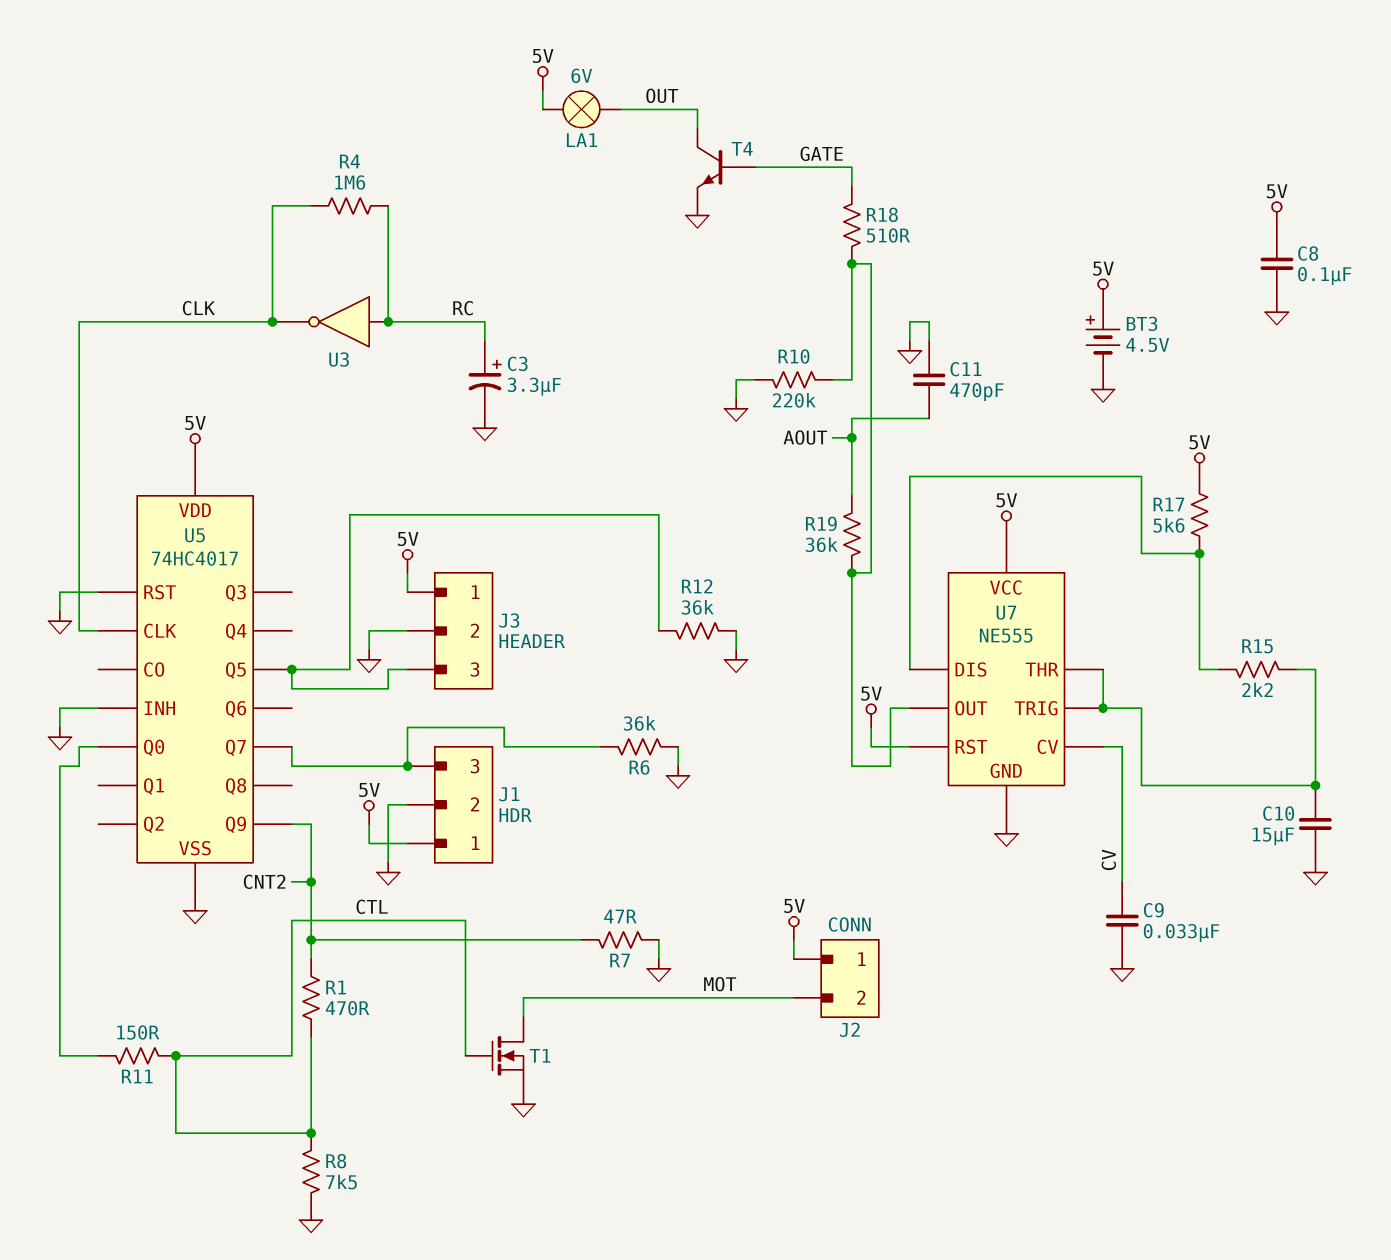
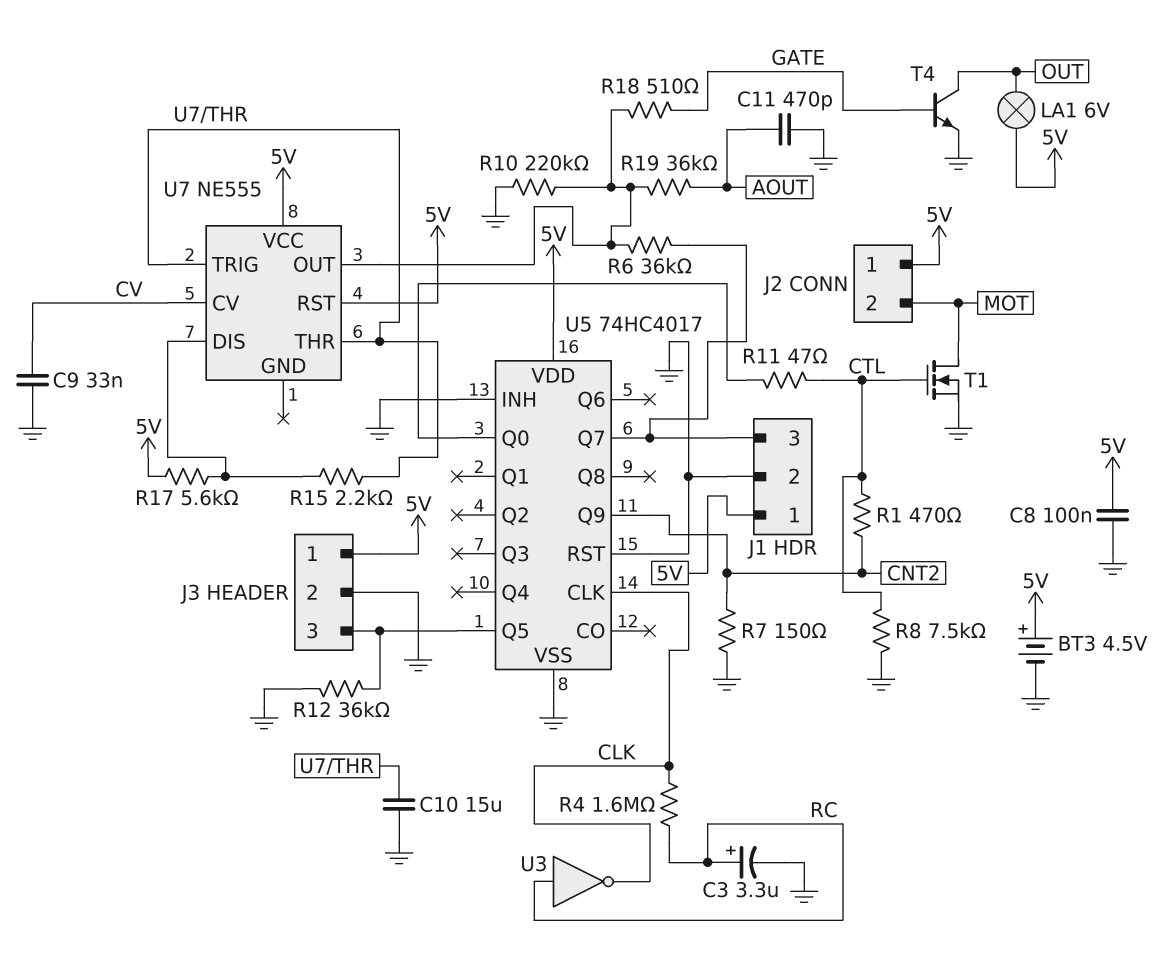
R6: 36k (GND, J1/3) -> 36k (J1/3, U7/OUT)
R7: 47 (CNT2, GND) -> 150 (CNT2, GND)
R11: 150 (CTL, U5/Q0) -> 47 (CTL, U5/Q0)
U7 pin GND: GND -> none

